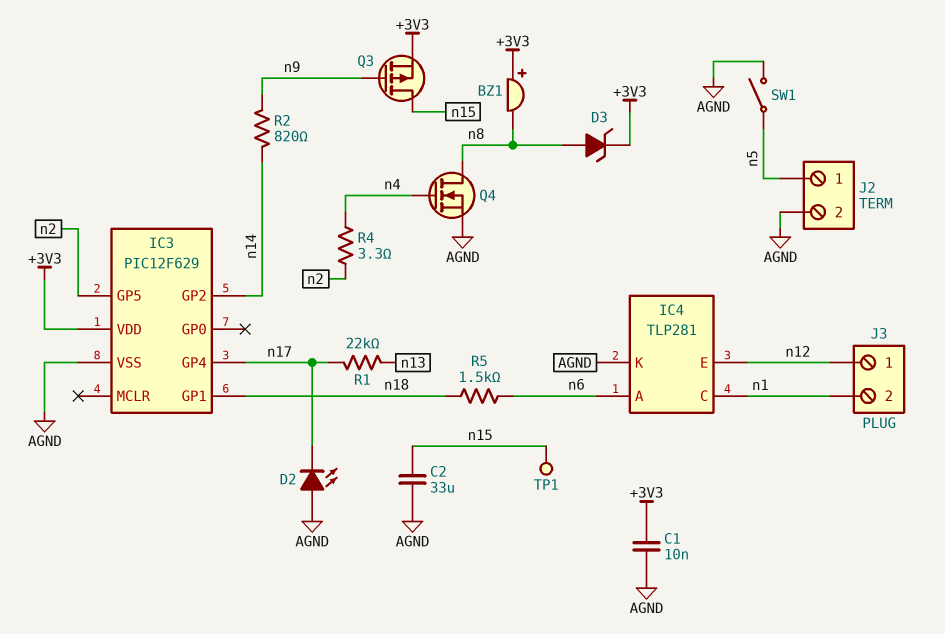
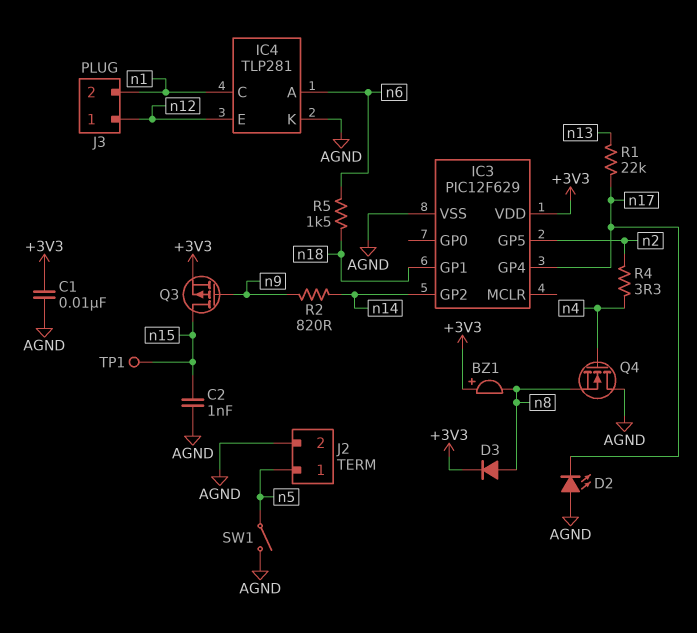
C2: 33uF (AGND, n15) -> 1nF (AGND, n15)
D3: zener (A n8, K +3V3) -> diode (A n8, K +3V3)
Q4: NMOS (G n4, D n8, S AGND) -> NMOS (G n4, D AGND, S n8)

